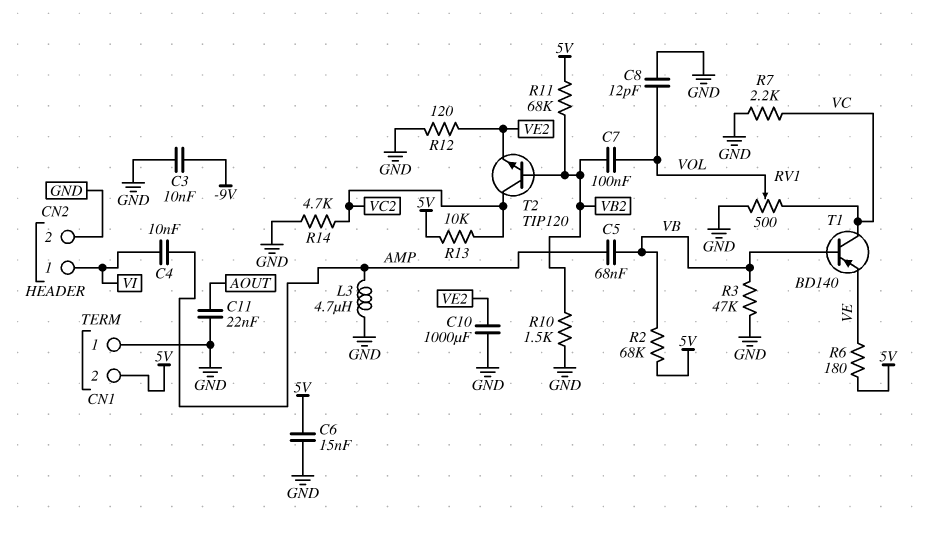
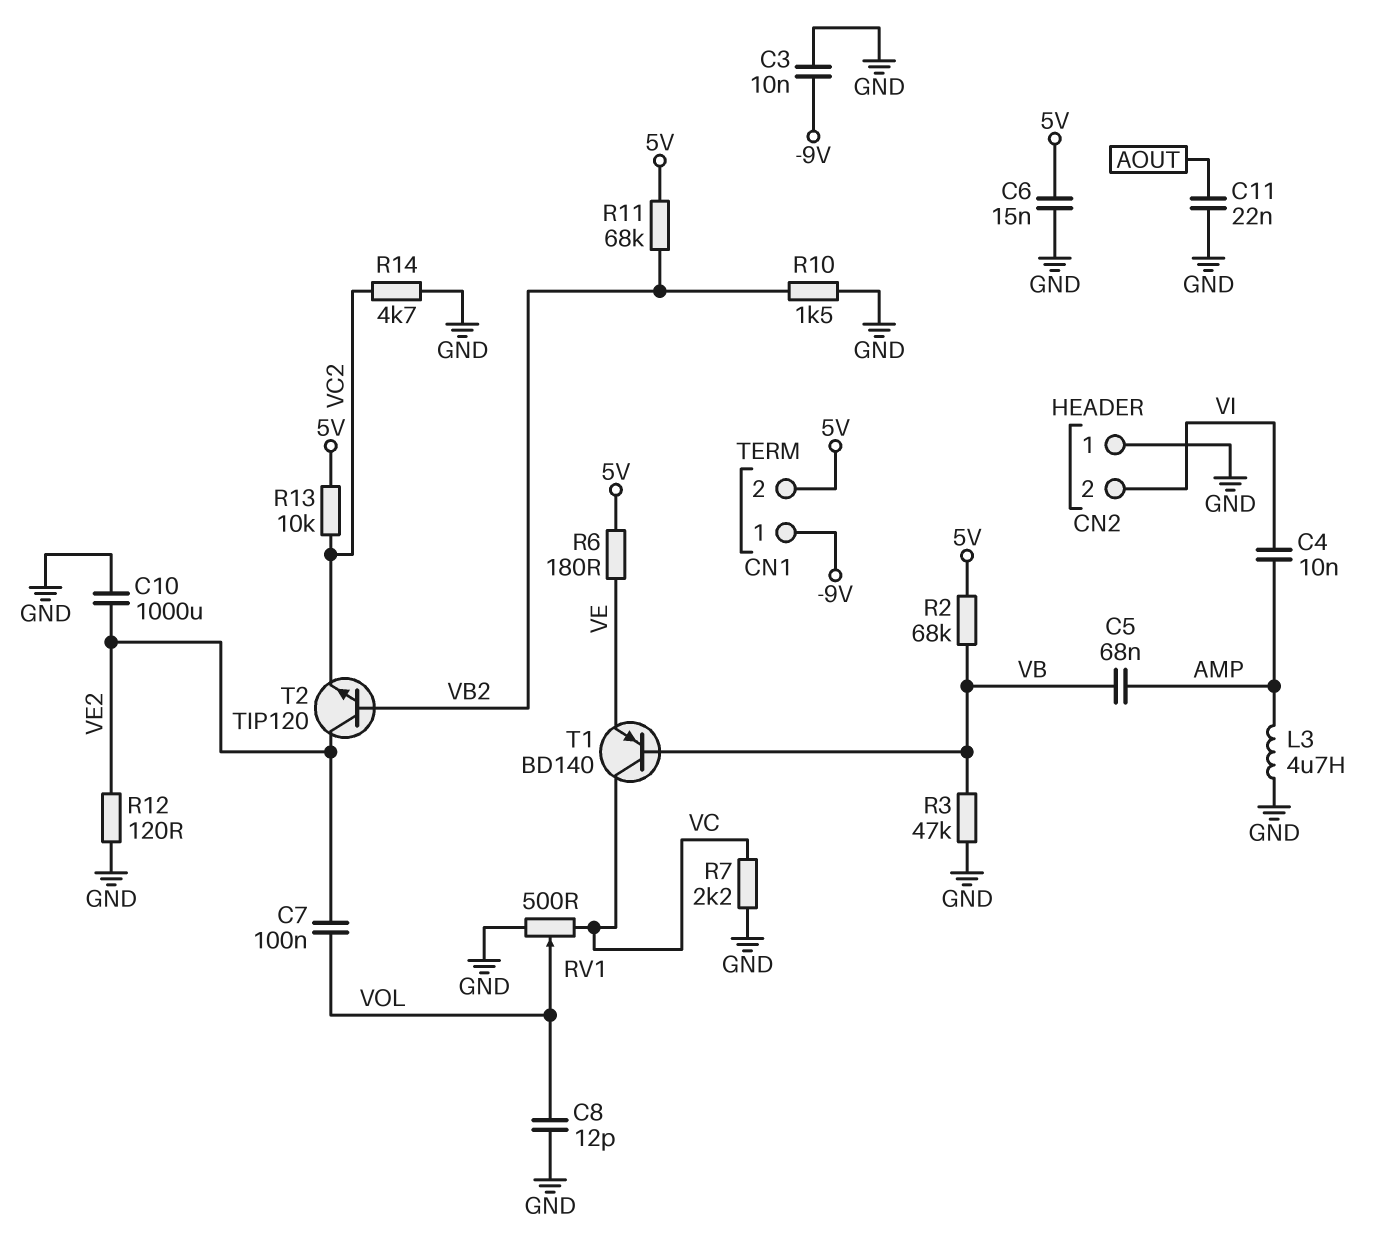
C7: 100nF (VB2, VOL) -> 100nF (VE2, VOL)
CN1 pin 1: GND -> -9V
CN2 pin 1: VI -> GND
CN2 pin 2: GND -> VI
T2: NPN TIP120 (B VB2, C VC2, E VE2) -> NPN TIP120 (B VB2, C VE2, E VC2)

